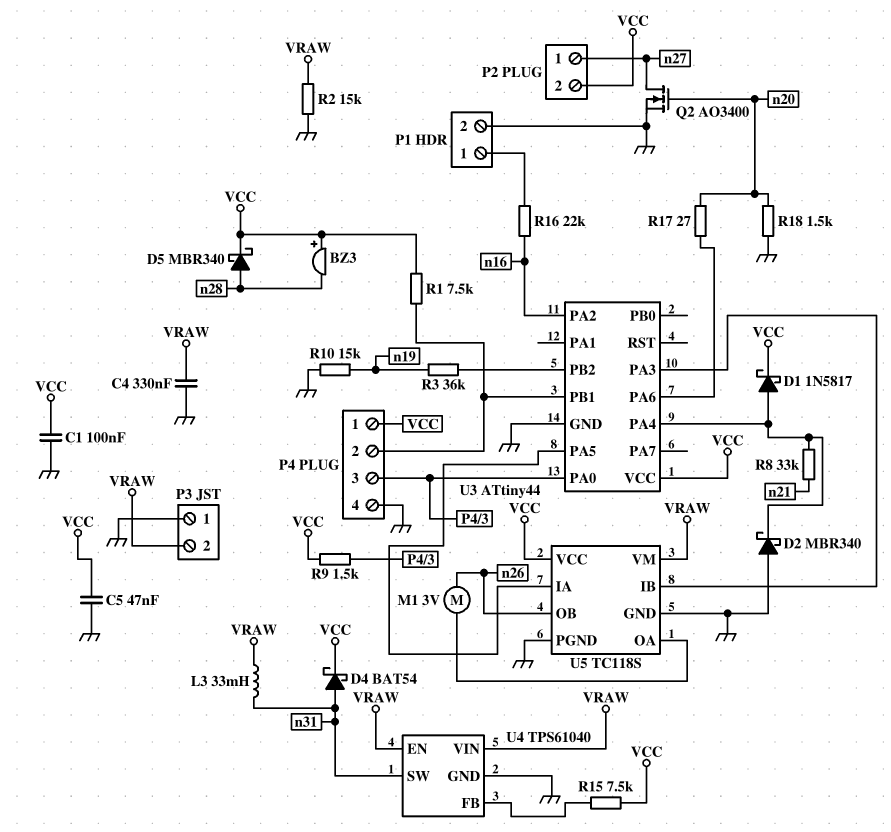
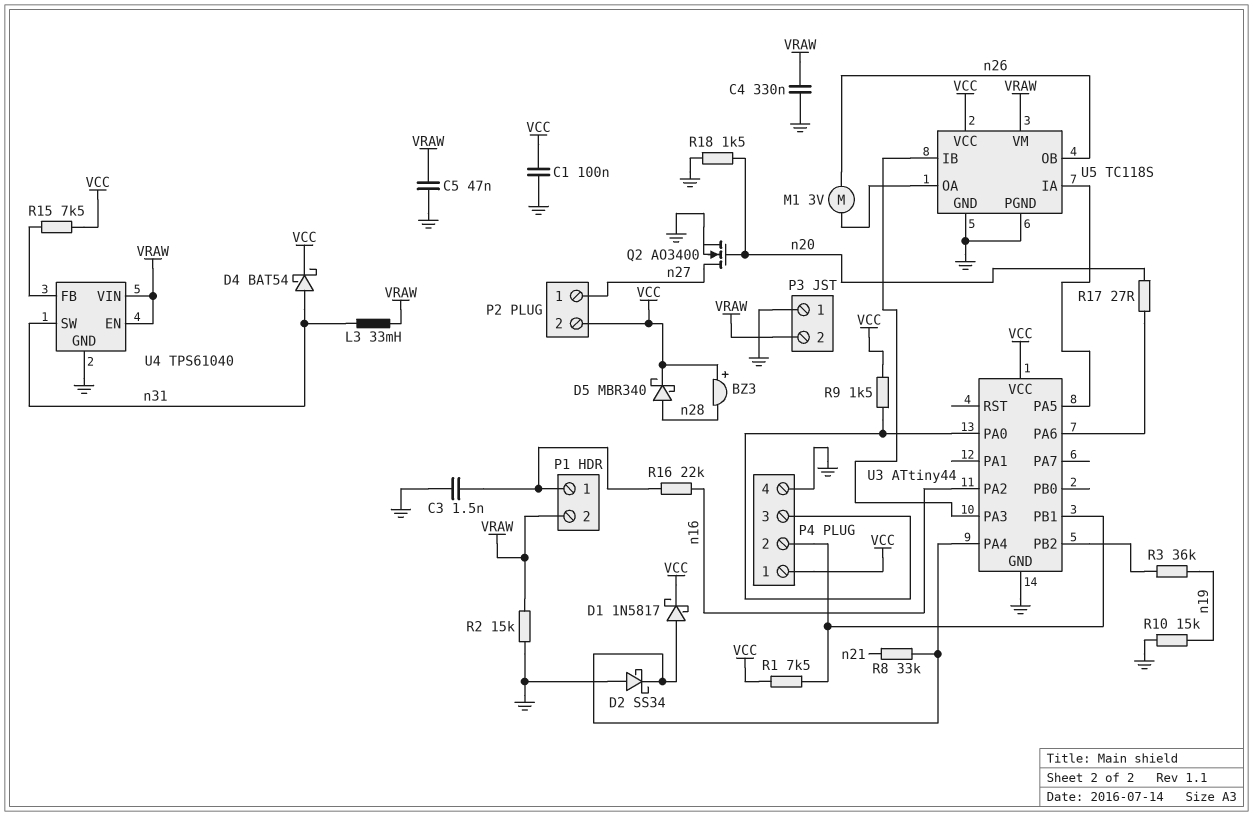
C3: none -> 1.5nF (GND, P1/1)
C5: 47nF (GND, VCC) -> 47nF (GND, VRAW)
D2: schottky MBR340 (A GND, K U3/PA4) -> schottky SS34 (A GND, K U3/PA4)
P1 pin 2: GND -> VRAW

